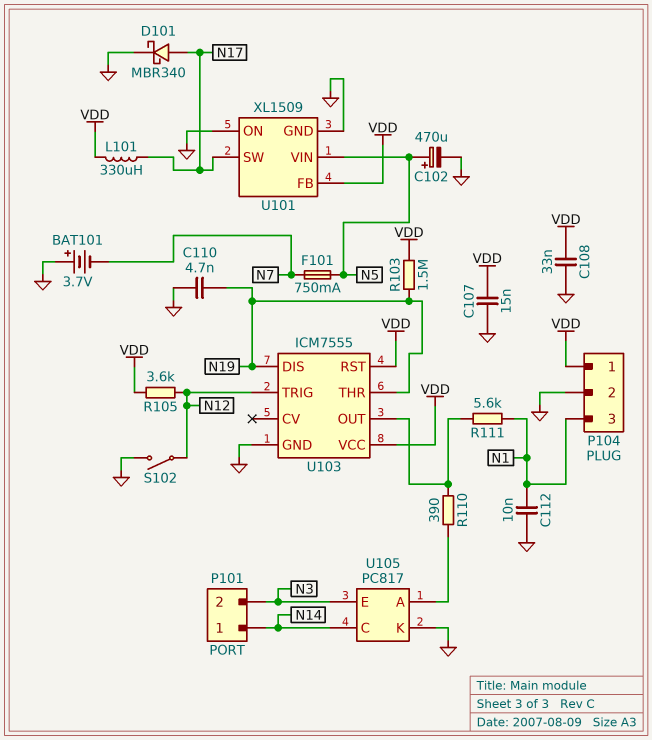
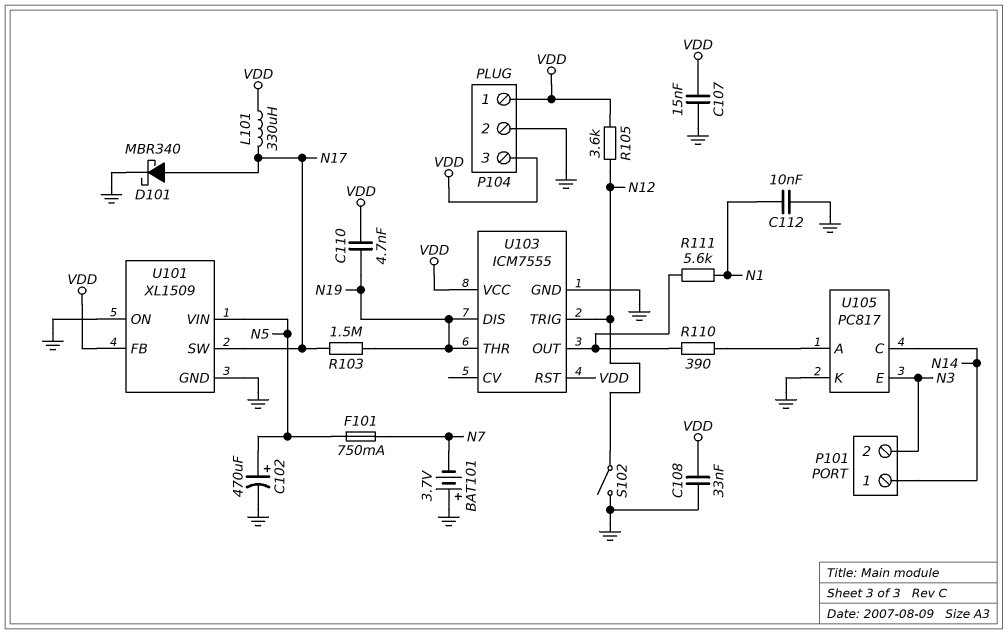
C110: 4.7nF (GND, N19) -> 4.7nF (N19, VDD)
P104 pin 3: N1 -> VDD
R103: 1.5M (N19, VDD) -> 1.5M (N17, N19)

